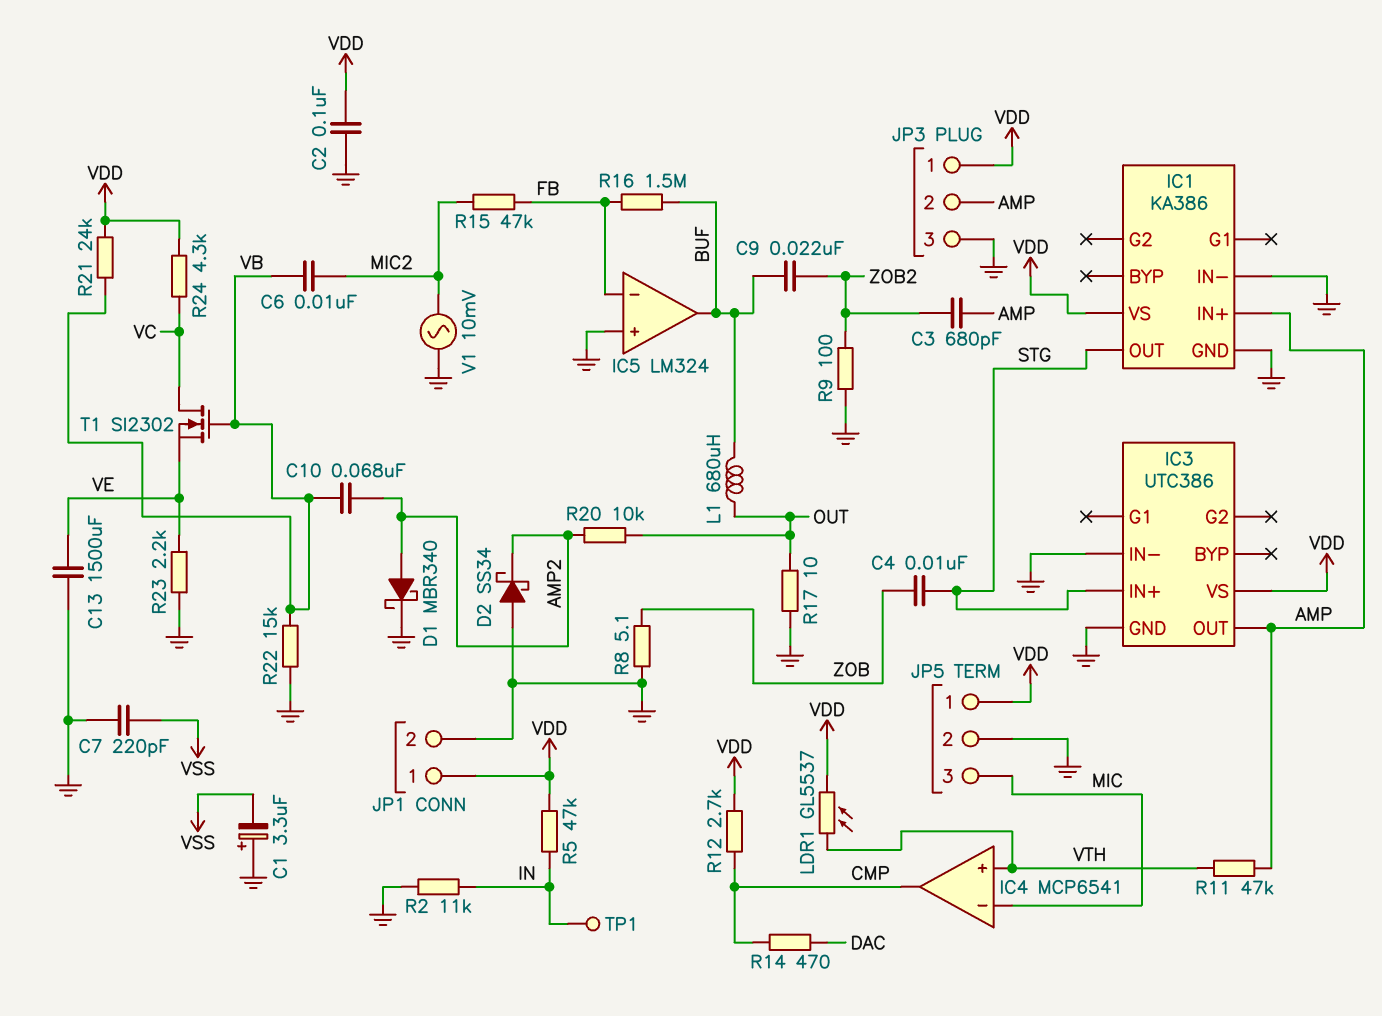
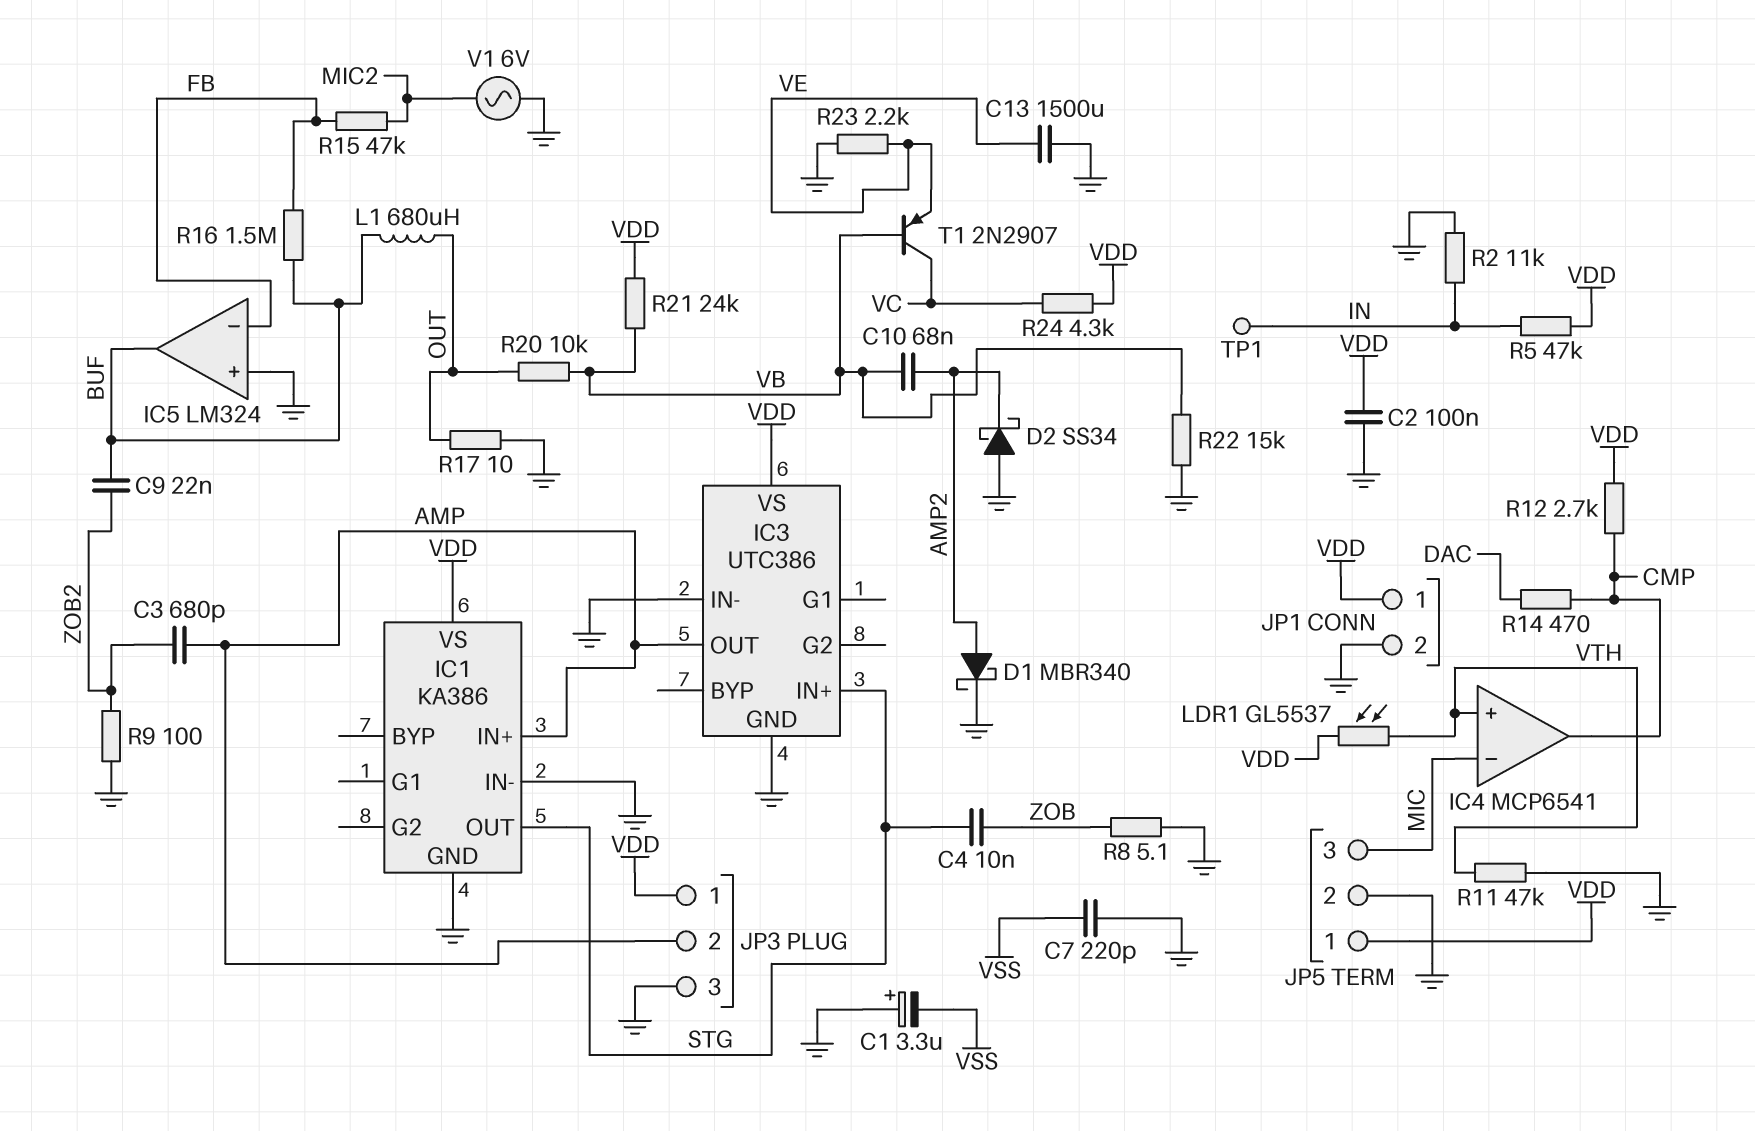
C6: 10nF (MIC2, VB) -> none
R11: 47k (AMP, VTH) -> 47k (GND, VTH)
R20: 10k (AMP2, OUT) -> 10k (OUT, VB)
T1: NMOS SI2302 (G VB, D VC, S VE) -> PNP 2N2907 (B VB, C VC, E VE)
V1: AC 10mV (GND, MIC2) -> AC 6V (GND, MIC2)

